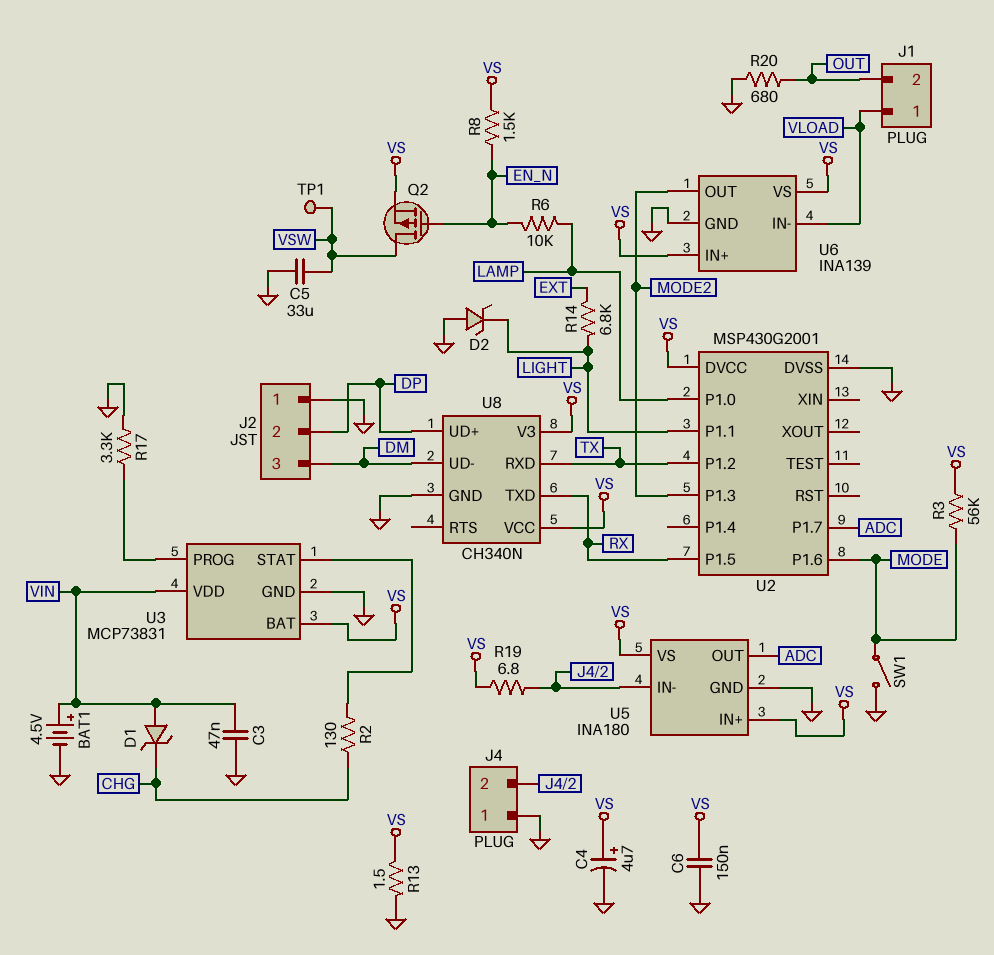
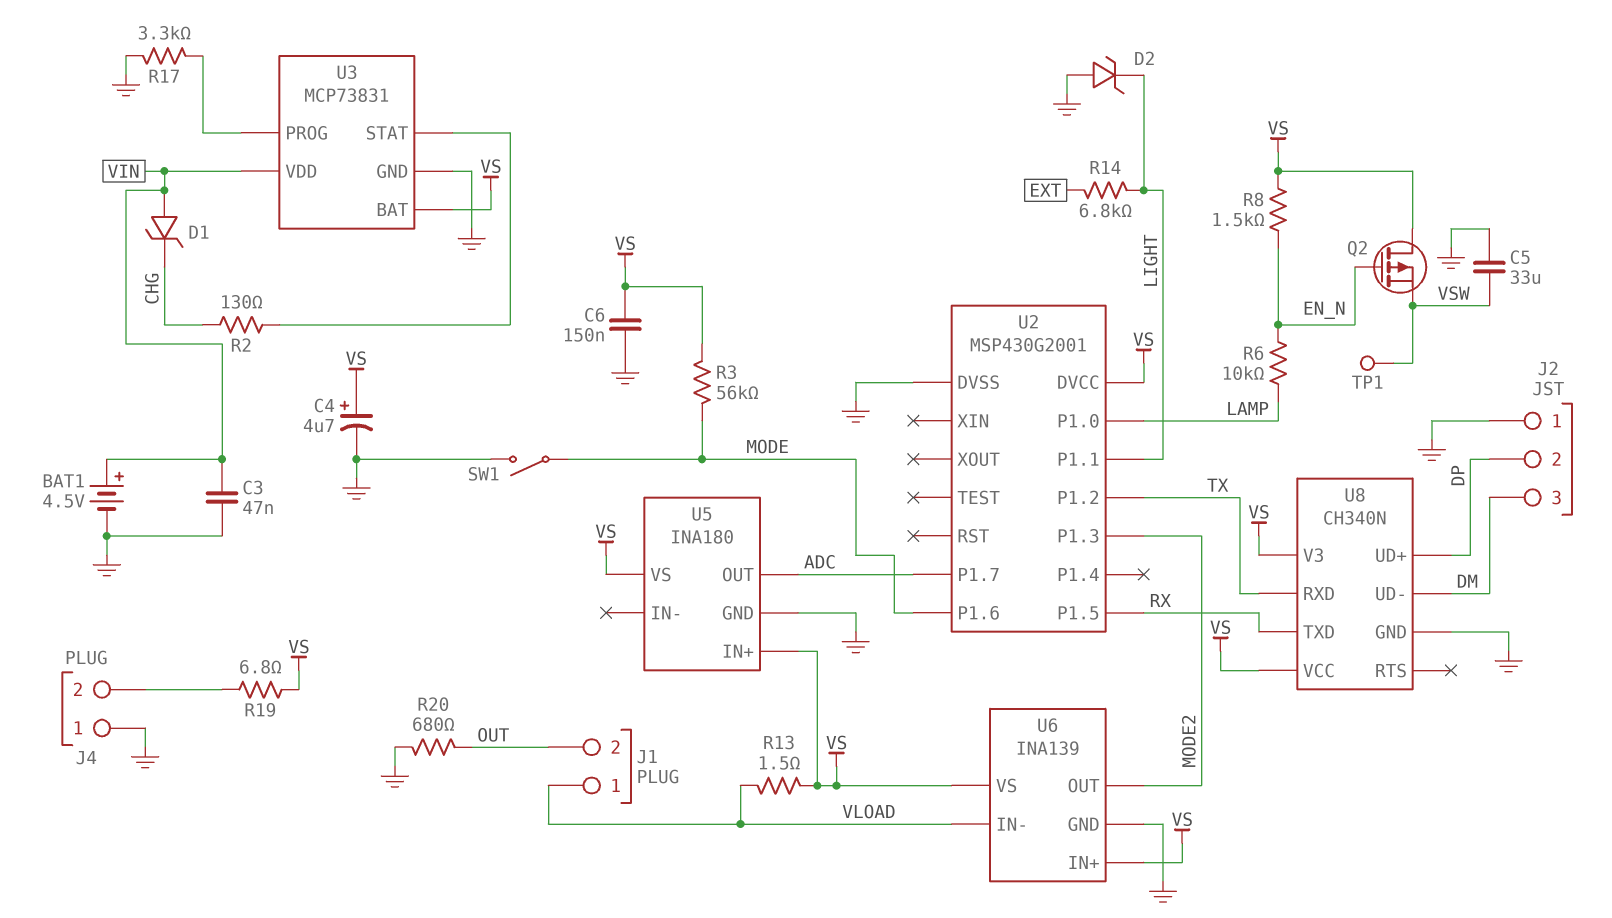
Q2: PMOS (G EN_N, D VSW, S VS) -> PMOS (G EN_N, D VS, S VSW)
R13: 1.5 (GND, VS) -> 1.5 (VLOAD, VS)
U5 pin IN-: J4/2 -> none

